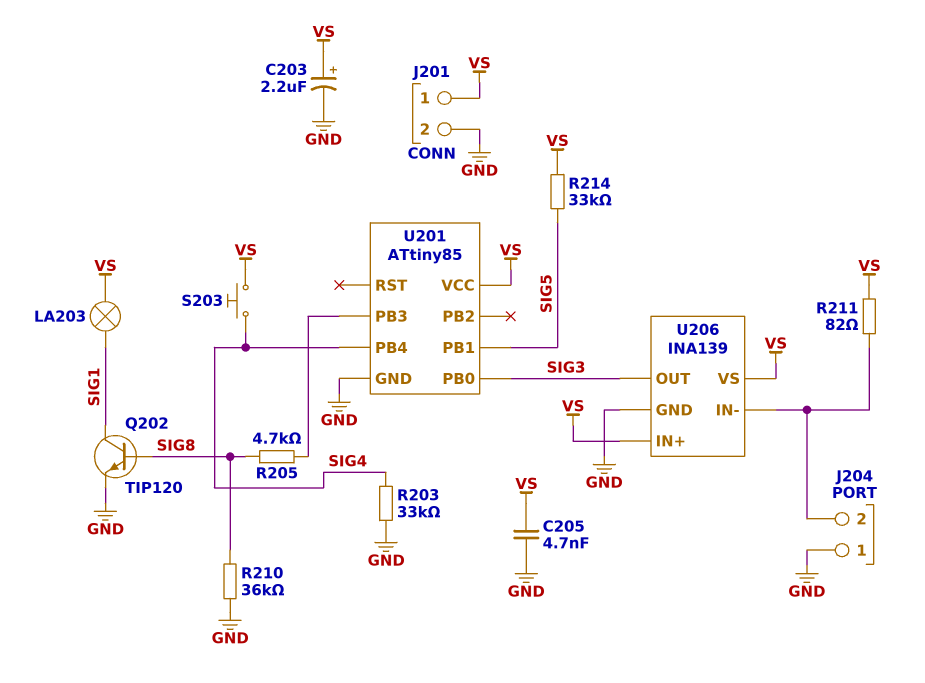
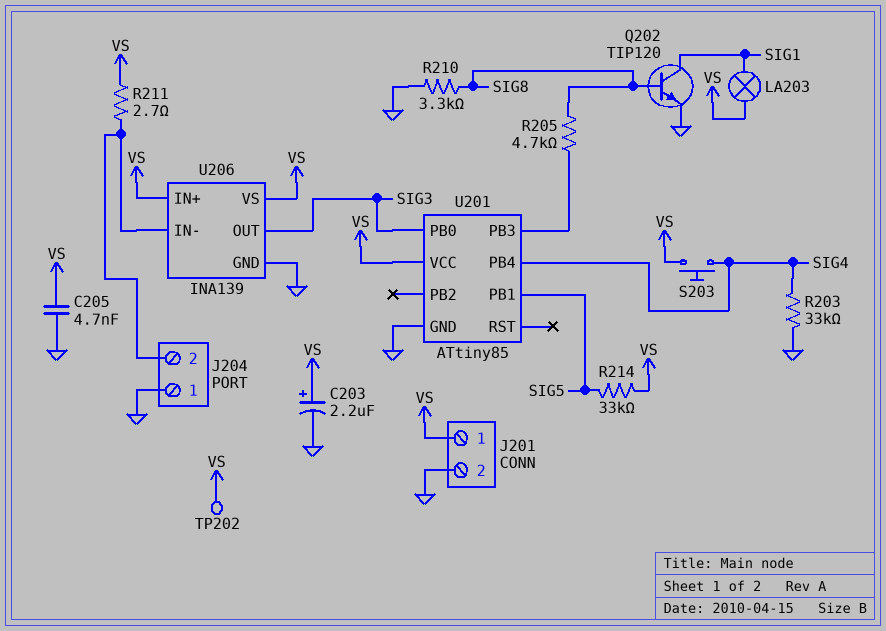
R210: 36k (GND, SIG8) -> 3.3k (GND, SIG8)
R211: 82 (J204/2, VS) -> 2.7 (J204/2, VS)
TP202: none -> test point (VS)

